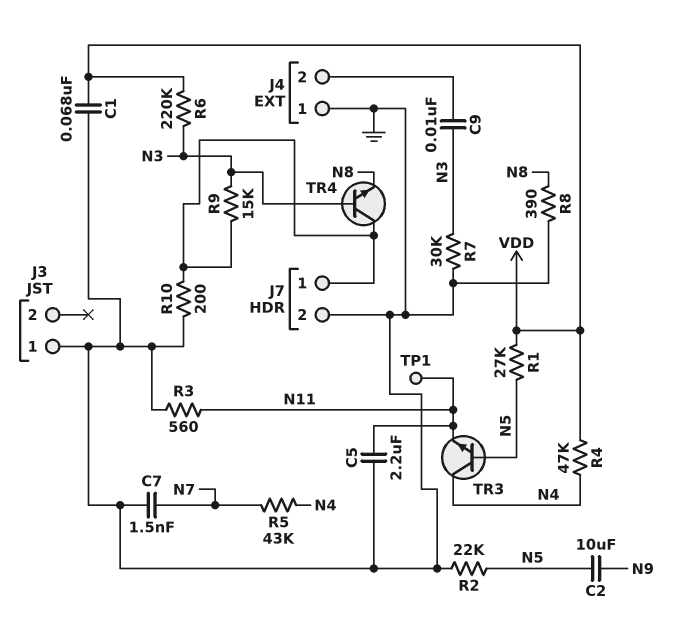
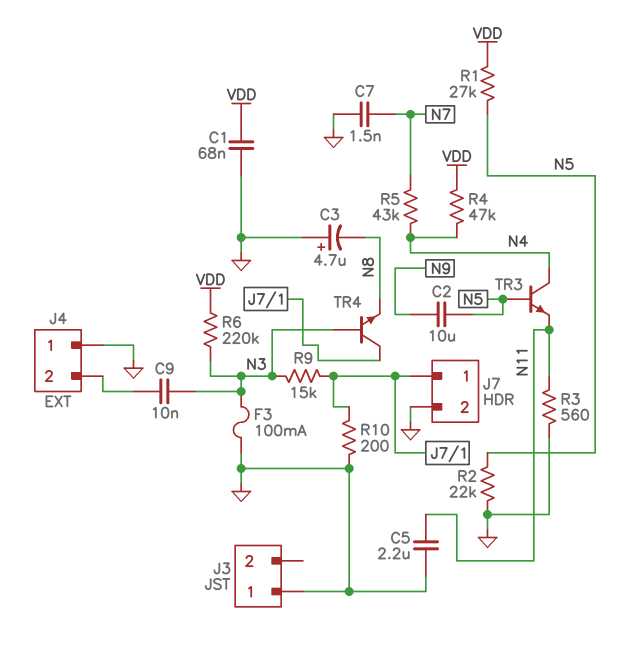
C3: none -> 4.7uF (plus GND, minus N8)
F3: none -> 100mA (GND, N3)
R7: 30k (GND, N3) -> none
R8: 390 (GND, N8) -> none
TP1: test point (N11) -> none

